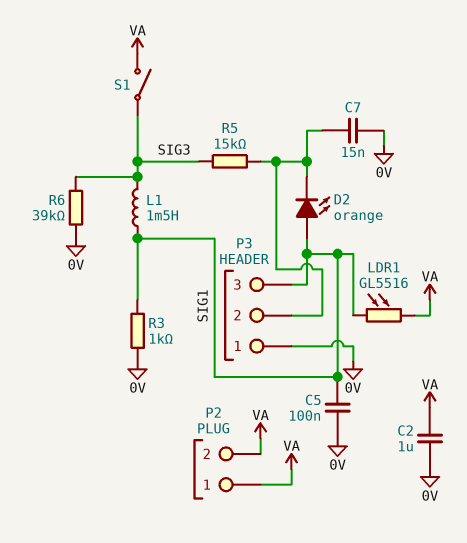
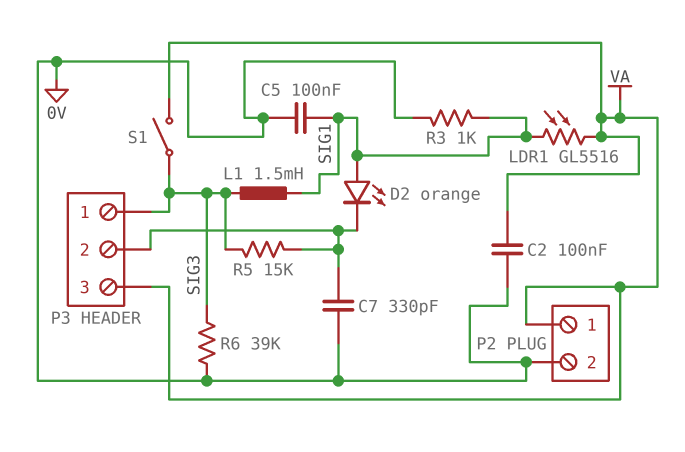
C2: 1uF (0V, VA) -> 100nF (0V, VA)
C7: 15nF (0V, P3/2) -> 330pF (0V, P3/2)
P2 pin 2: VA -> 0V
P3 pin 1: 0V -> SIG3
P3 pin 3: SIG1 -> VA

